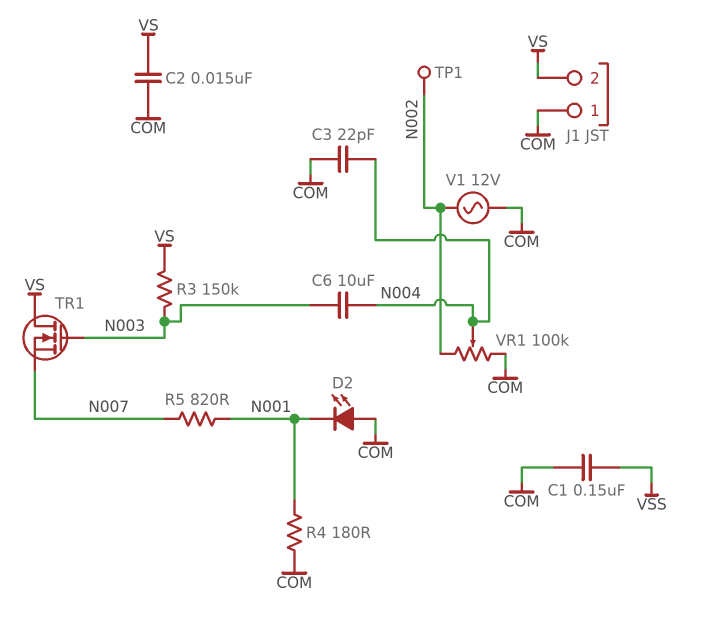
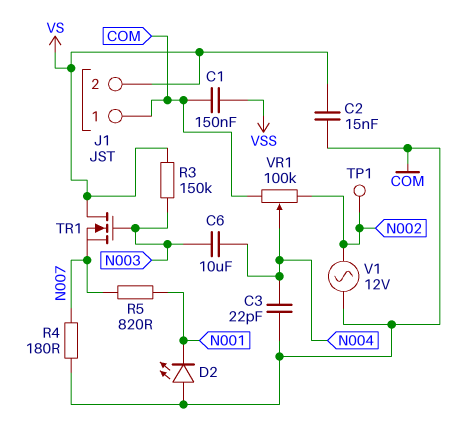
R4: 180 (COM, N001) -> 180 (COM, N007)

